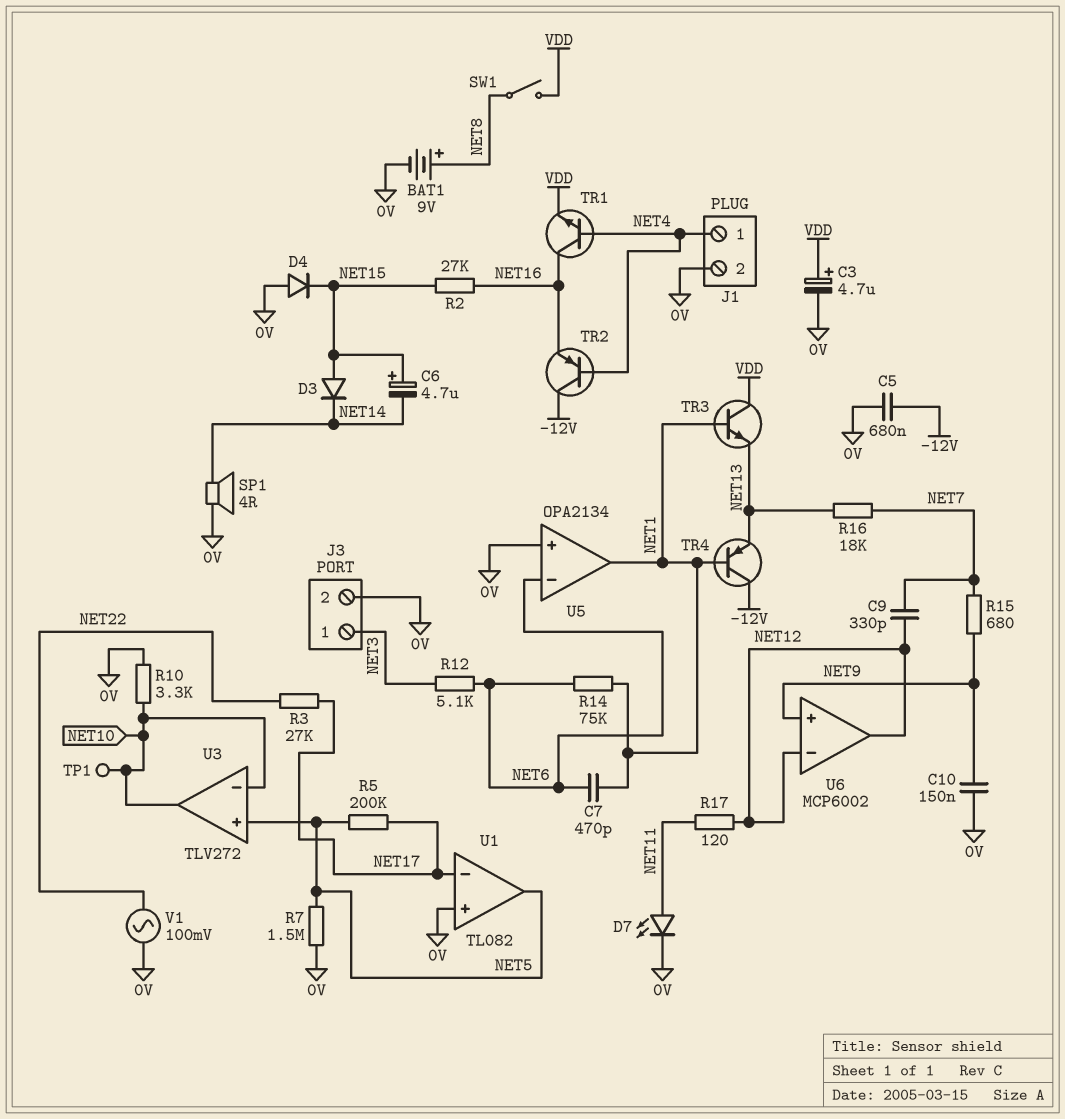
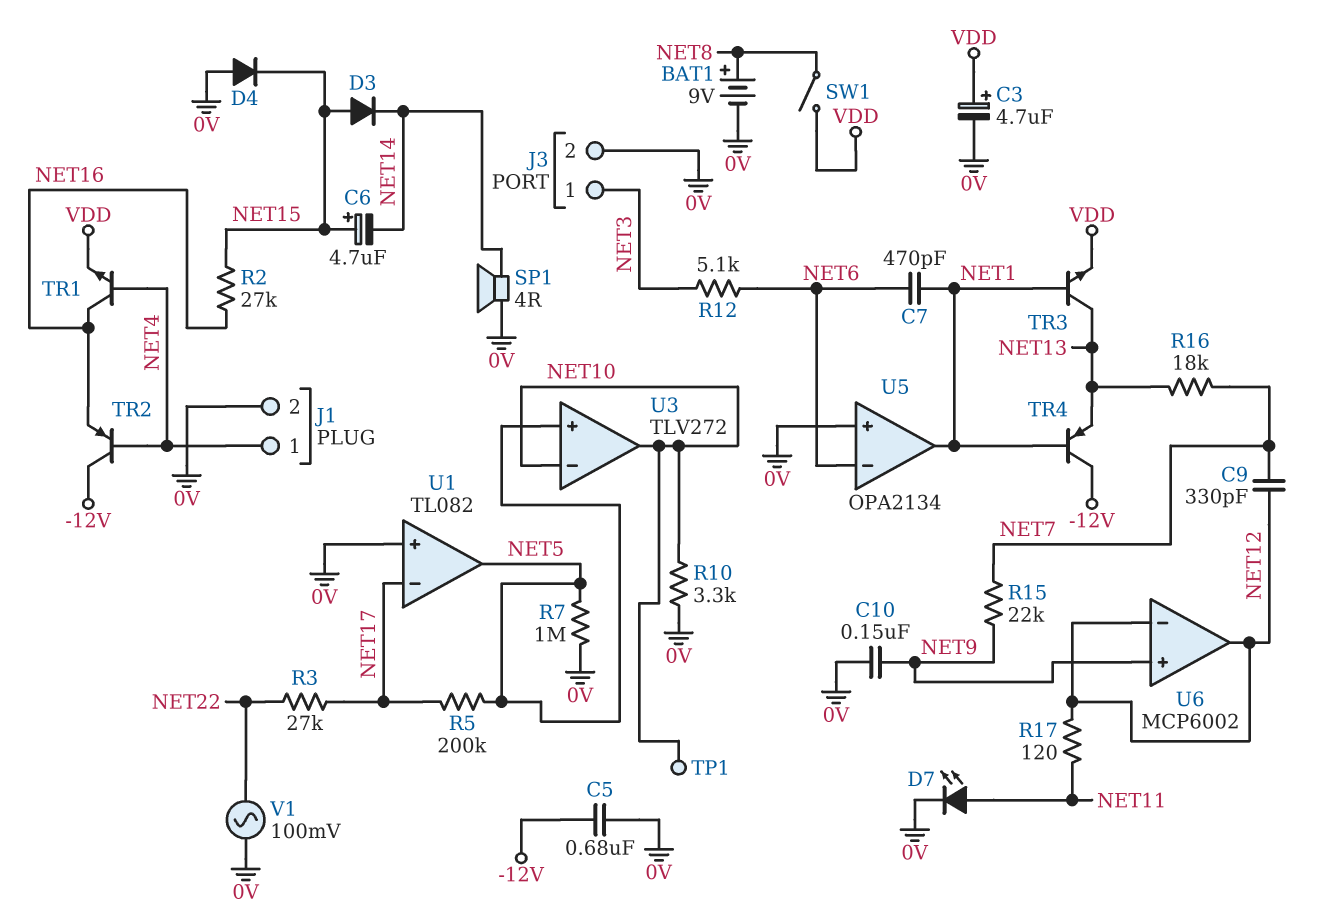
R7: 1.5M (0V, NET5) -> 1M (0V, NET5)
R14: 75k (NET1, NET6) -> none
R15: 680 (NET7, NET9) -> 22k (NET7, NET9)
TR3: NPN (B NET1, C VDD, E NET13) -> NPN (B NET1, C NET13, E VDD)

